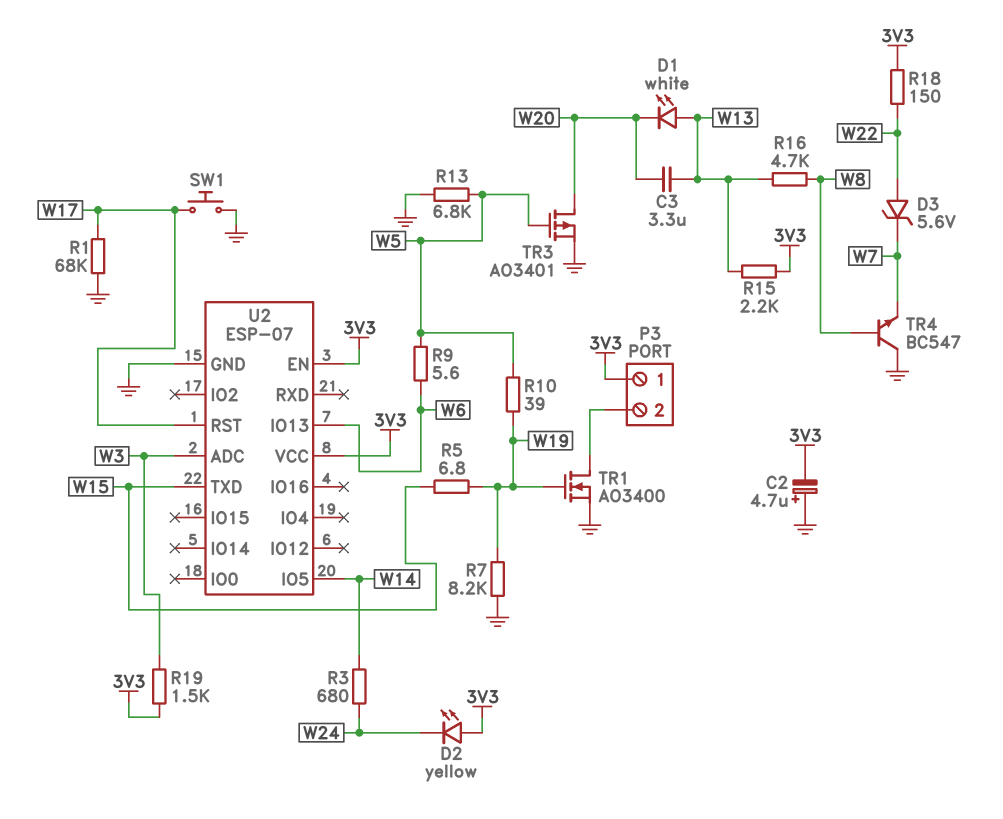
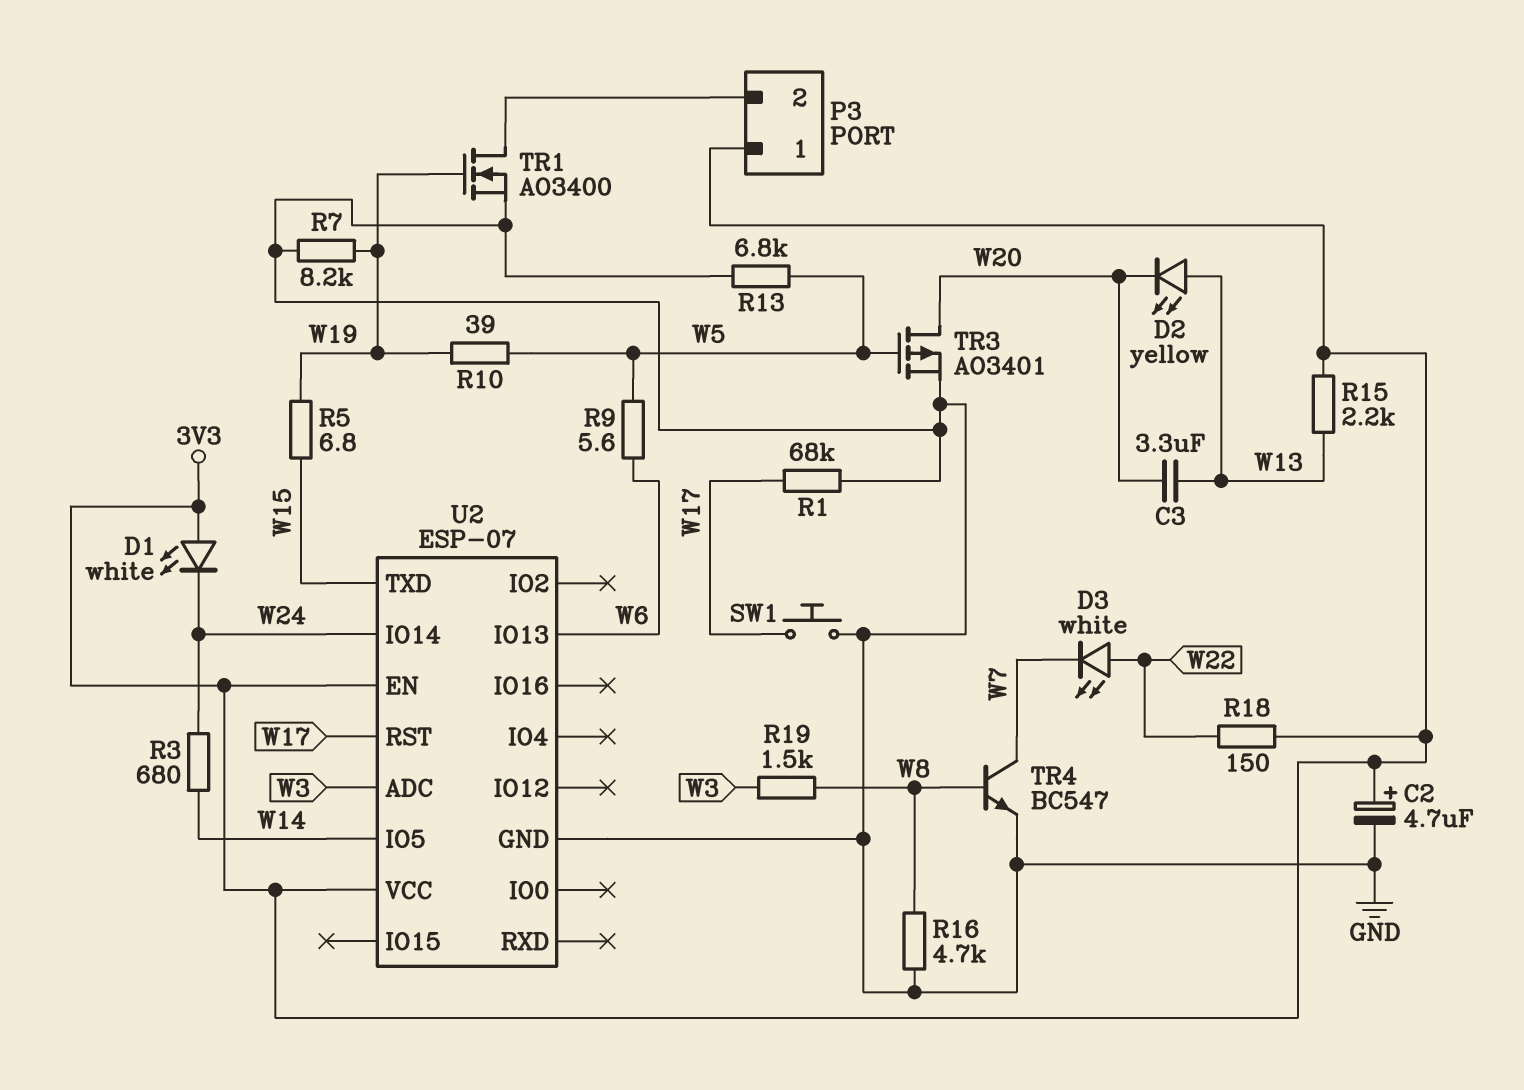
C2: 4.7uF (plus GND, minus 3V3) -> 4.7uF (plus 3V3, minus GND)
D1: LED white (A W13, K W20) -> LED white (A 3V3, K W24)
D2: LED yellow (A 3V3, K W24) -> LED yellow (A W13, K W20)
D3: zener 5.6V (A W22, K W7) -> LED white (A W22, K W7)
R16: 4.7k (W8, W13) -> 4.7k (GND, W8)
R19: 1.5k (3V3, W3) -> 1.5k (W3, W8)
TR4: NPN BC547 (B W8, C GND, E W7) -> NPN BC547 (B W8, C W7, E GND)
U2 pin IO14: none -> W24

